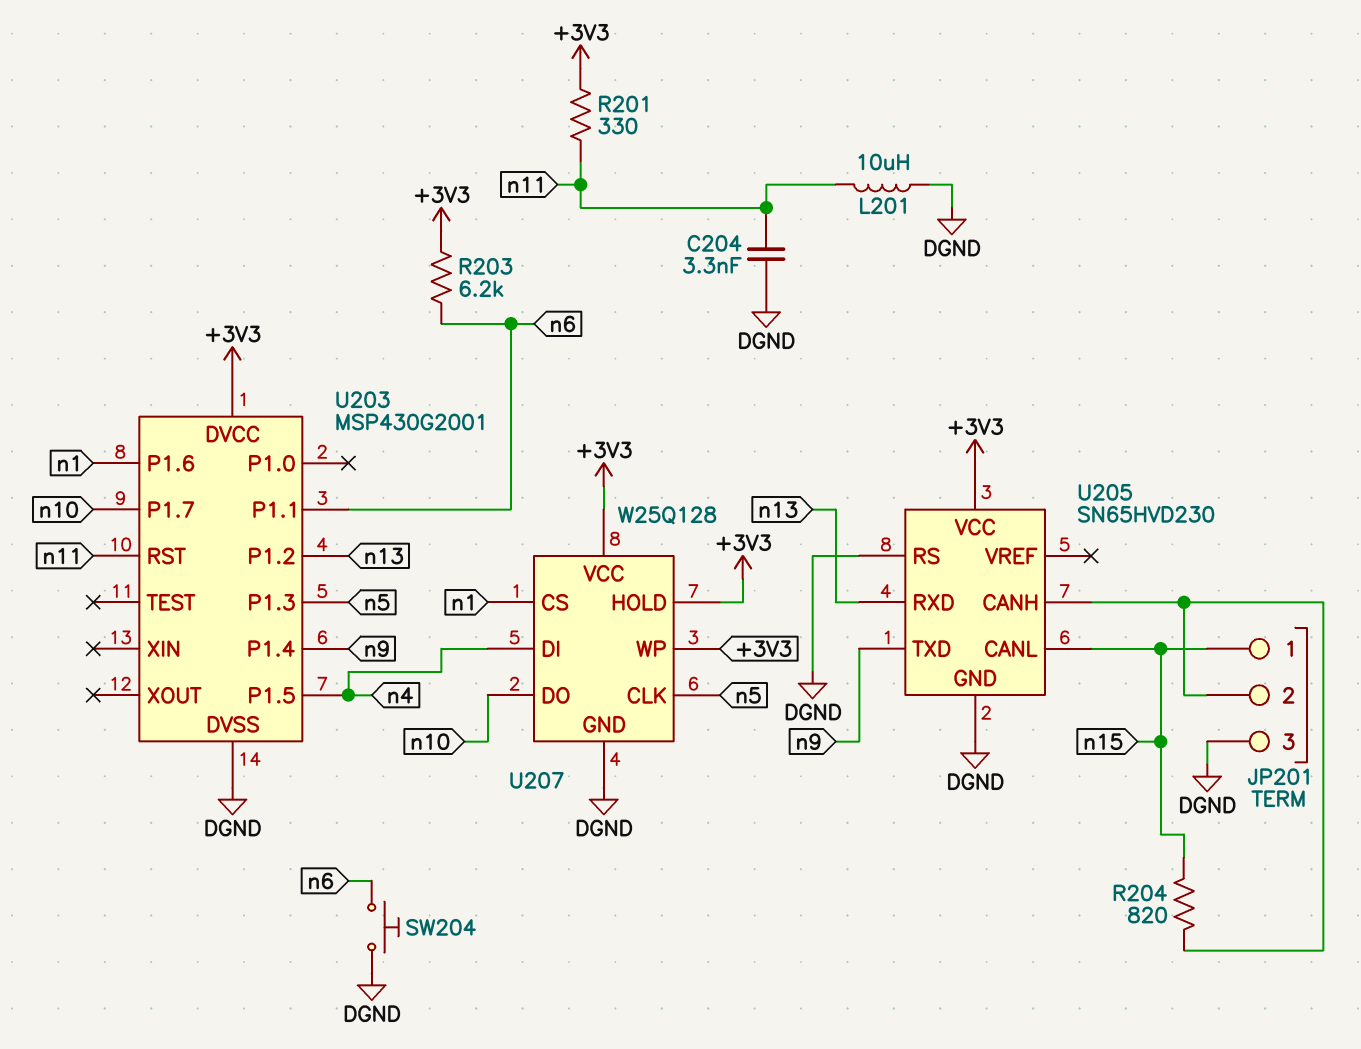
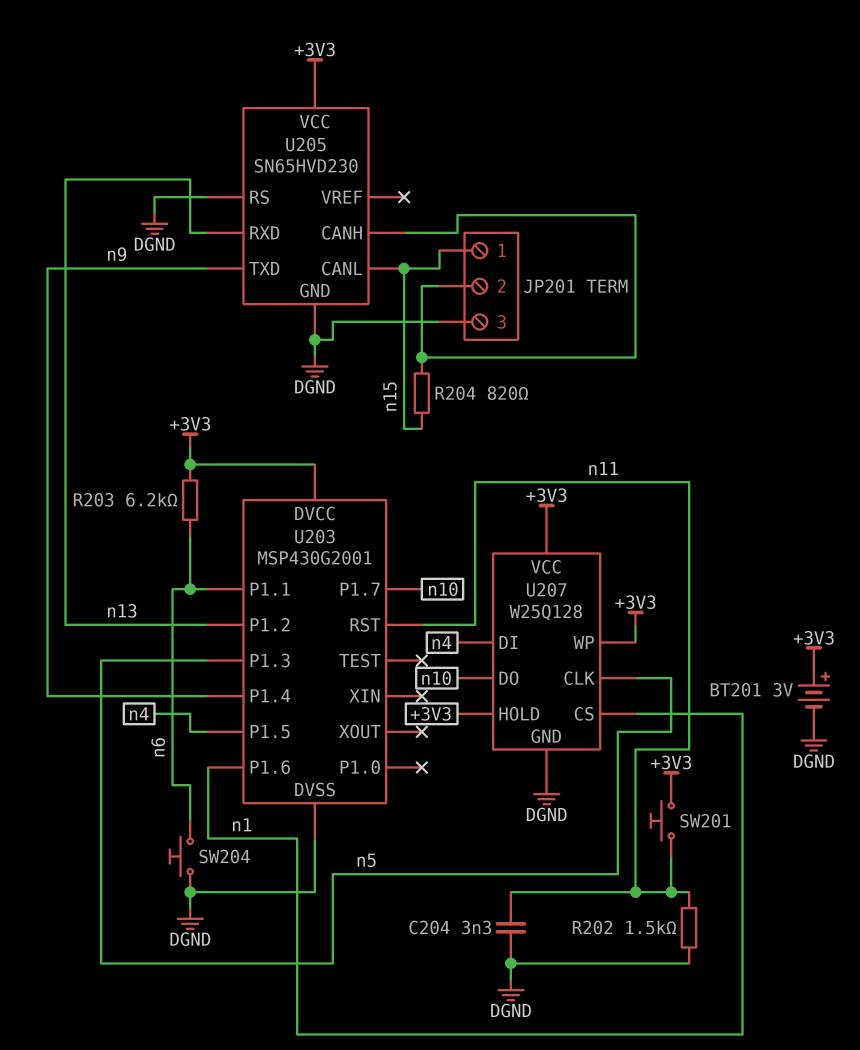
BT201: none -> 3V (plus +3V3, minus DGND)
L201: 10uH (DGND, n11) -> none
R201: 330 (+3V3, n11) -> none
R202: none -> 1.5k (DGND, n11)
SW201: none -> button (+3V3, n11)

